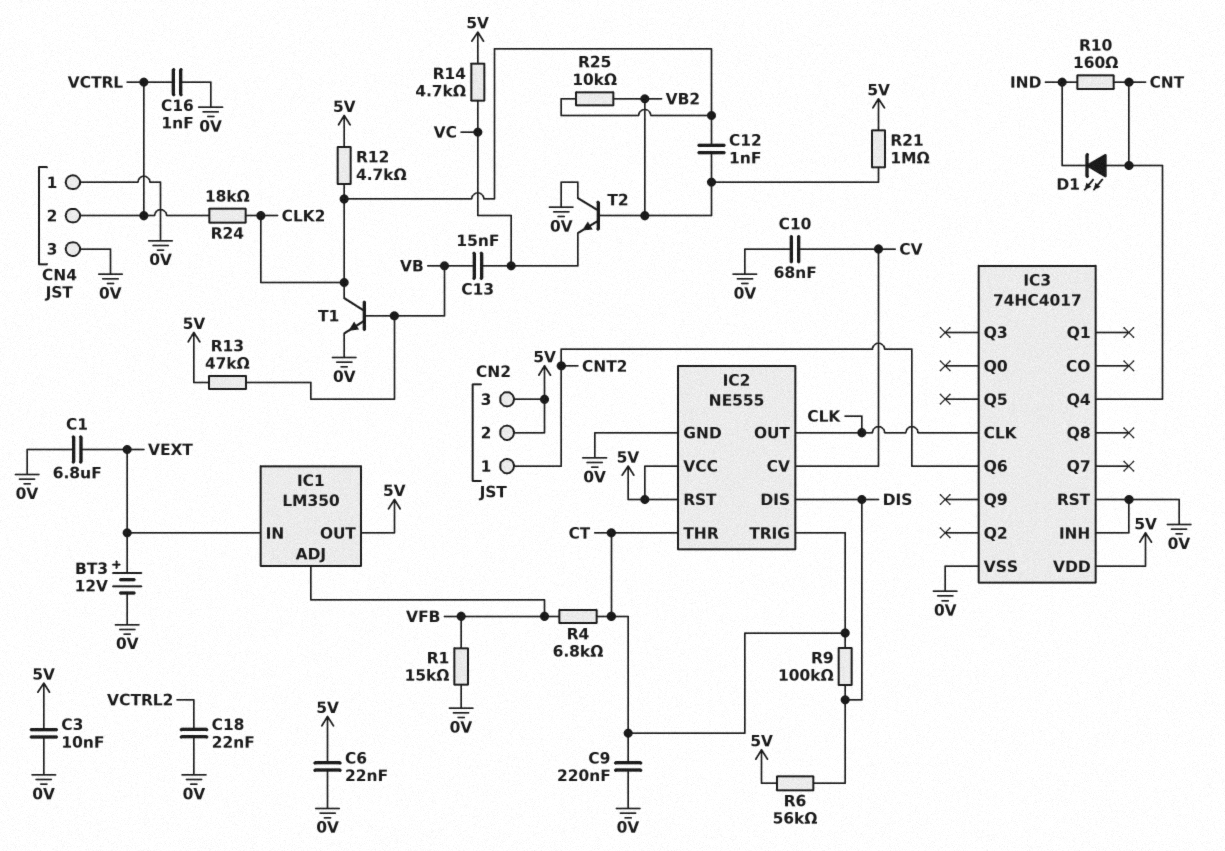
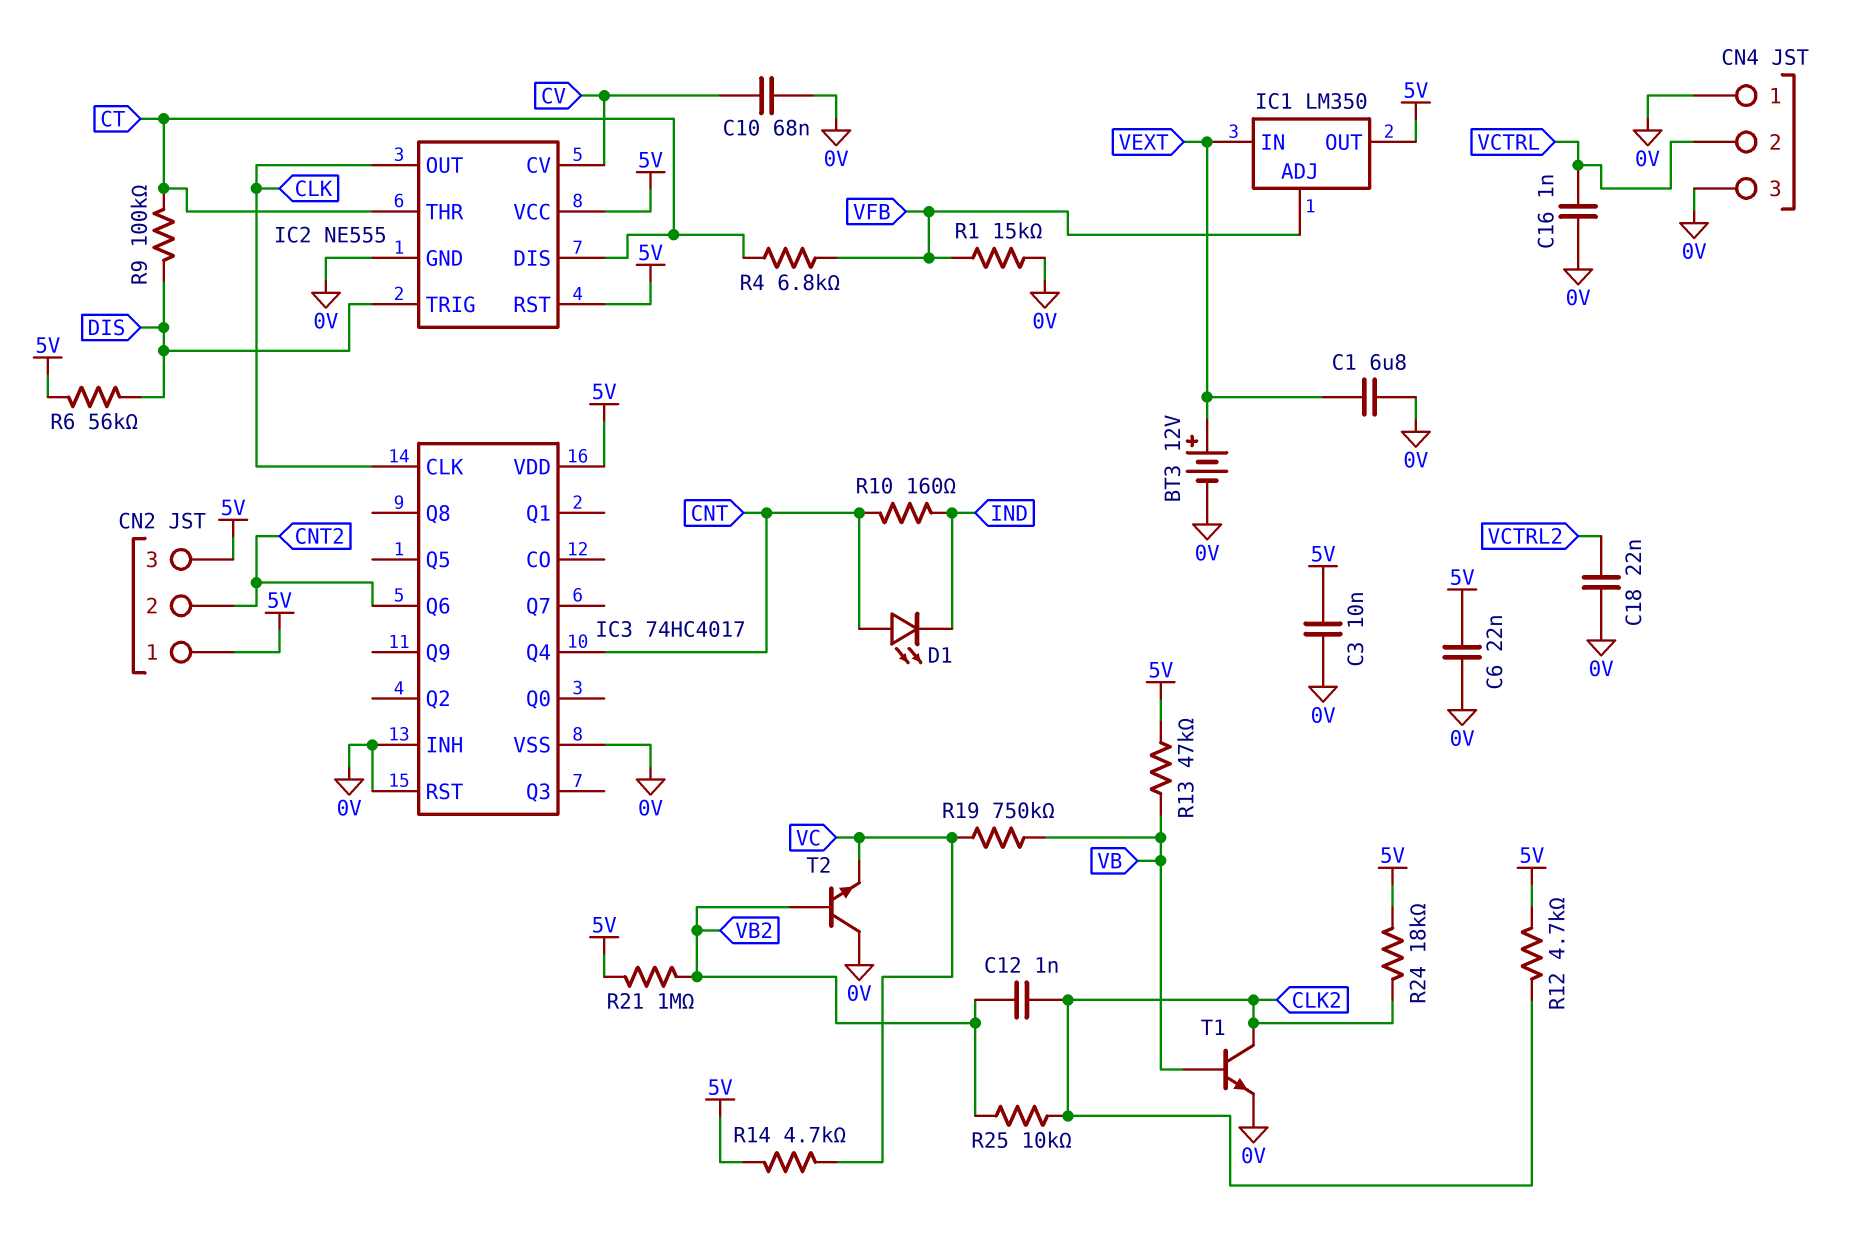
C9: 220nF (0V, CT) -> none
C13: 15nF (VB, VC) -> none
CN2 pin 1: CNT2 -> 5V
CN2 pin 2: 5V -> CNT2
IC2 pin DIS: DIS -> CT
IC2 pin TRIG: CT -> DIS
R19: none -> 750k (VB, VC)
R24: 18k (CLK2, VCTRL) -> 18k (5V, CLK2)

